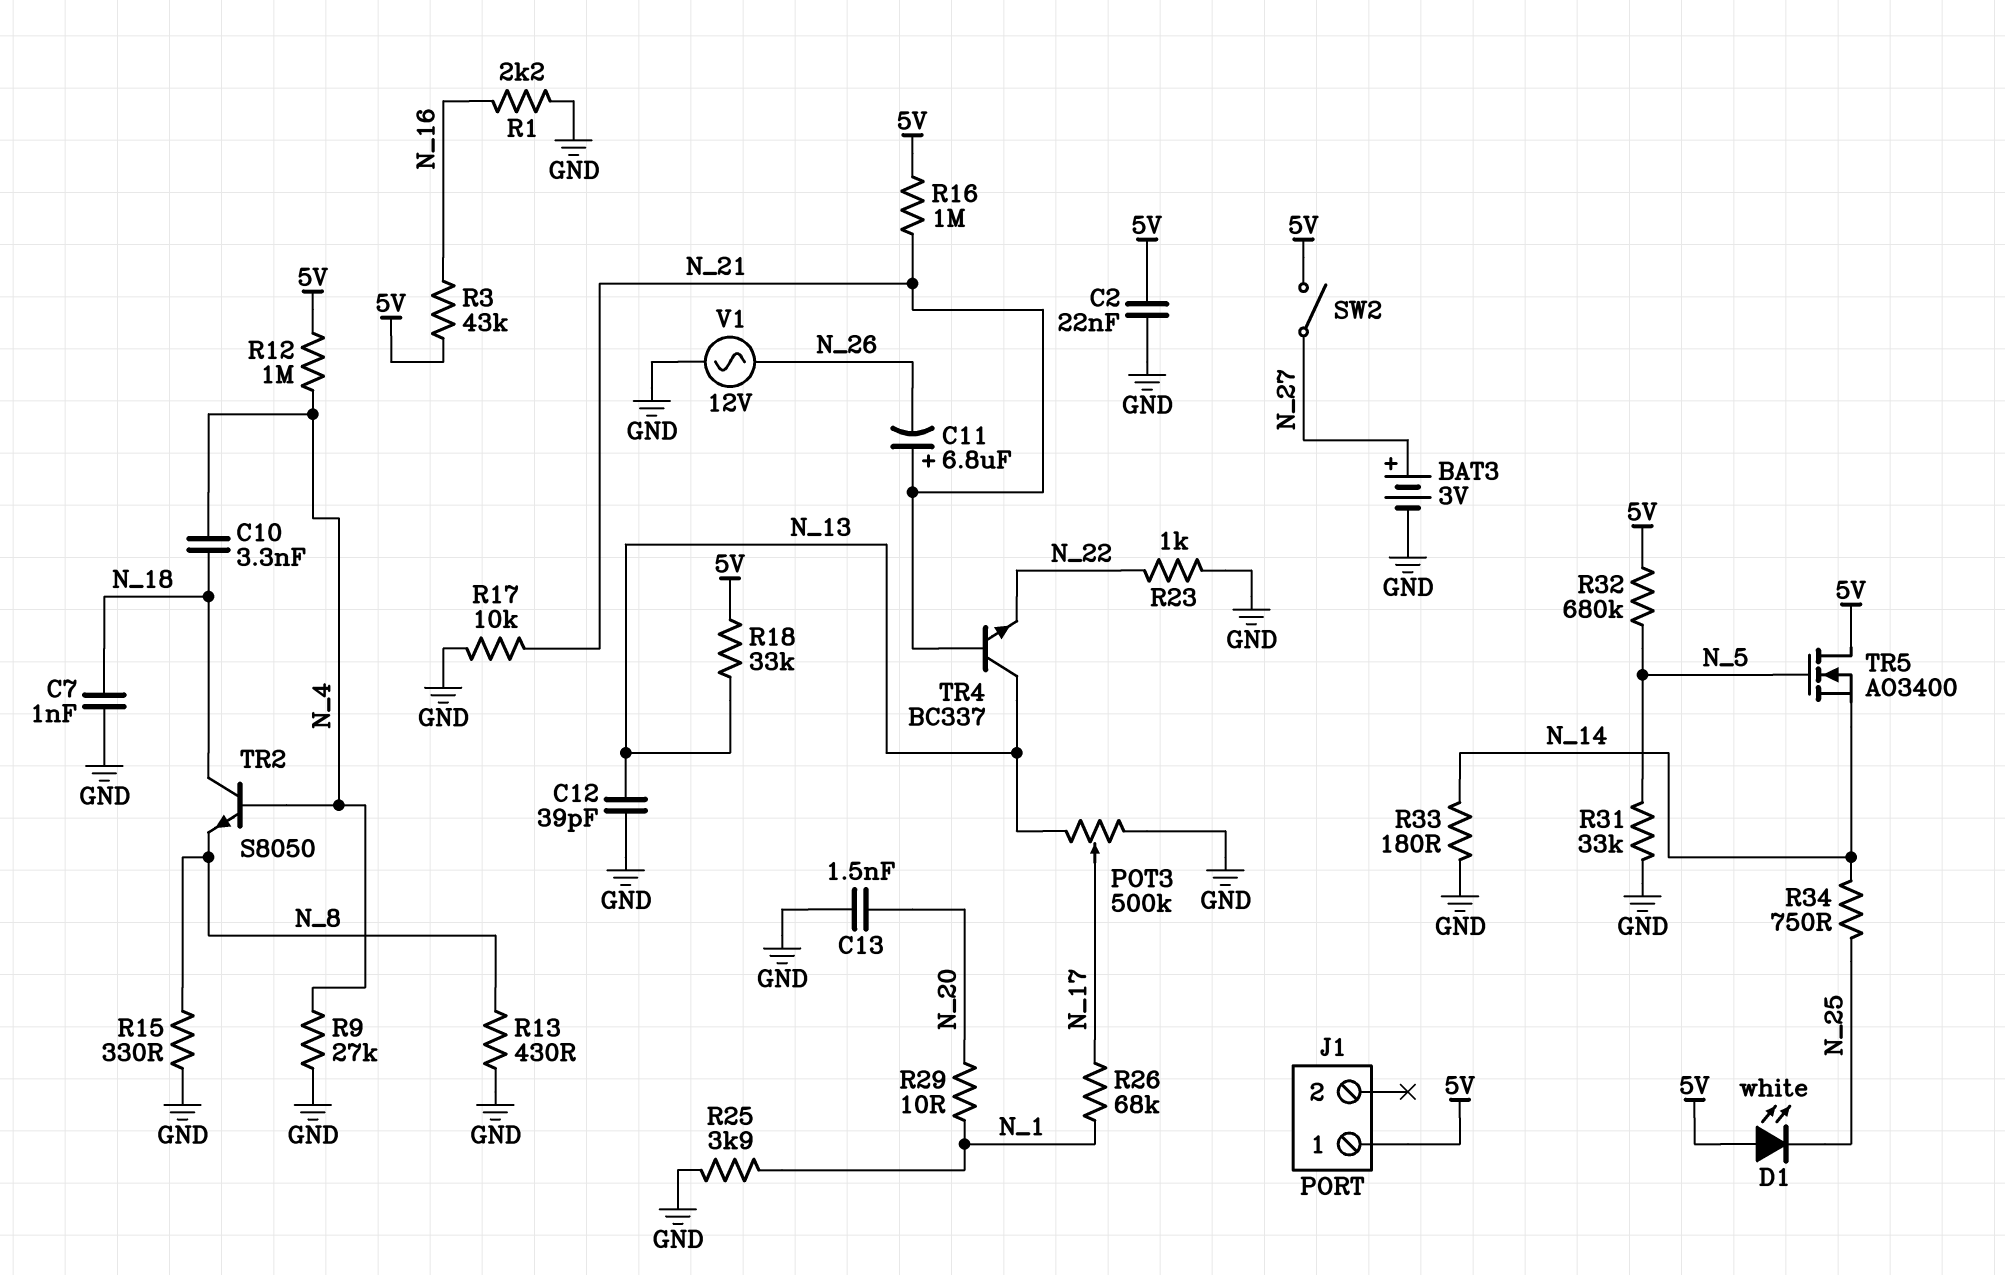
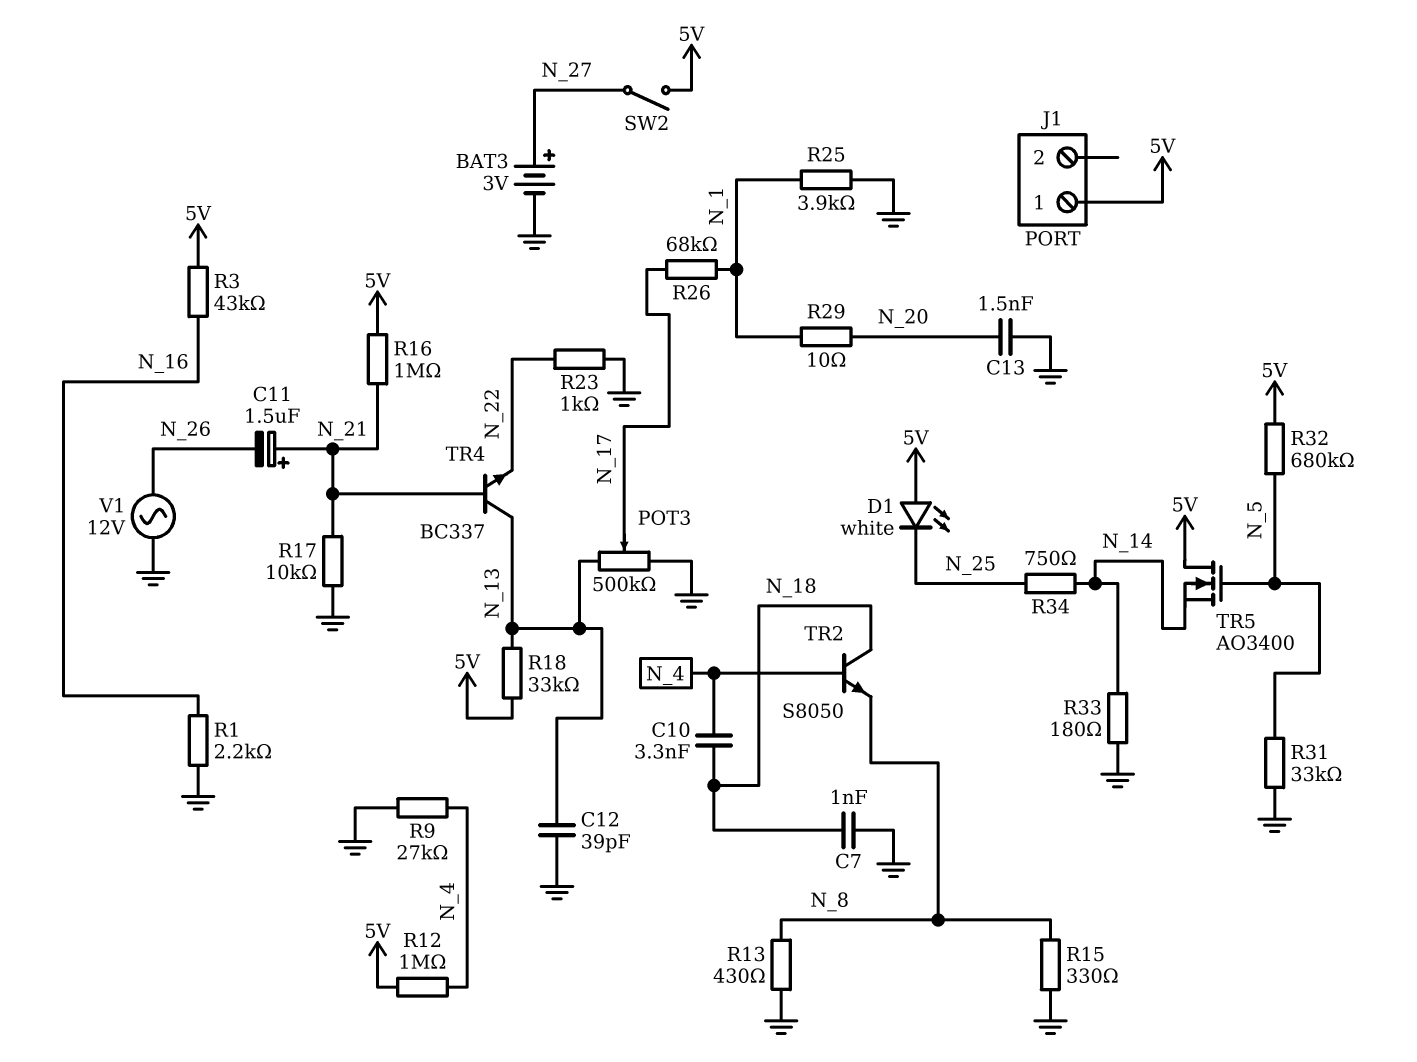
C2: 22nF (5V, GND) -> none
C11: 6.8uF (plus N_21, minus N_26) -> 1.5uF (plus N_21, minus N_26)

